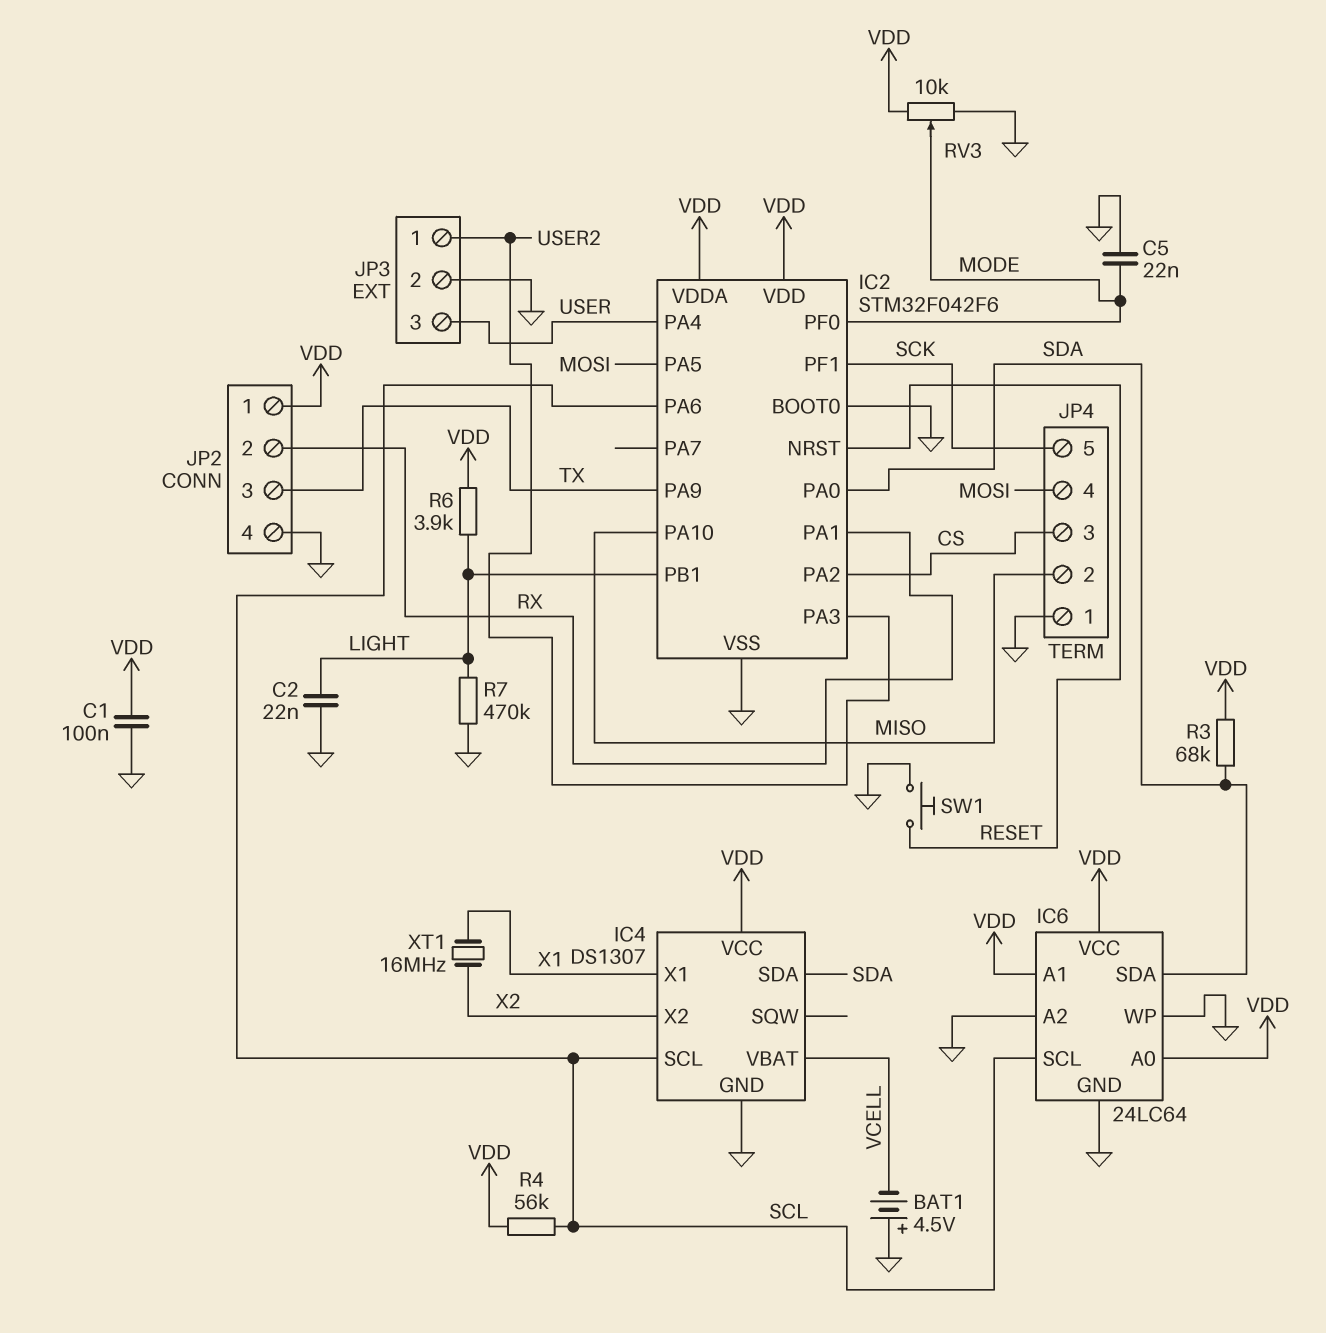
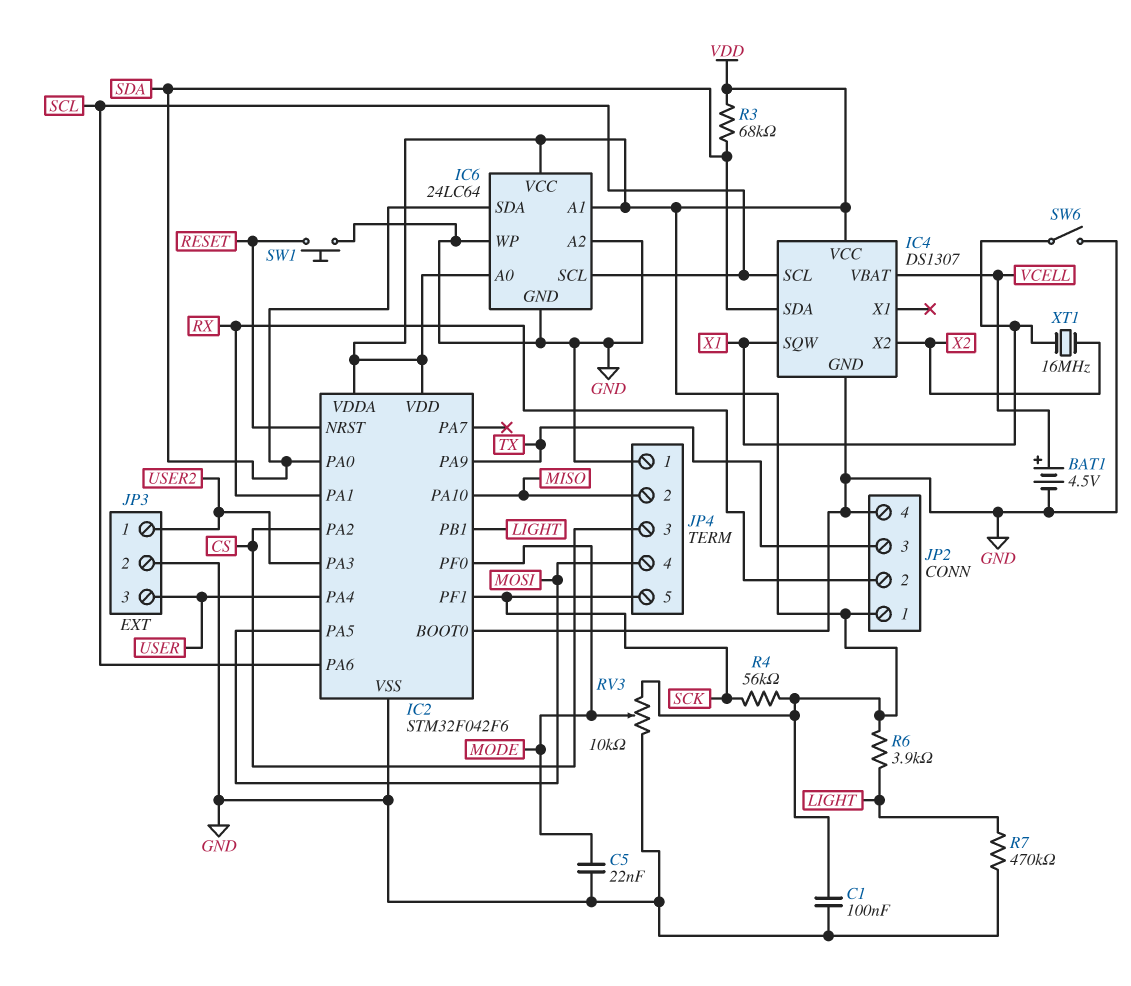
BAT1: 4.5V (plus GND, minus VCELL) -> 4.5V (plus VCELL, minus GND)
C2: 22nF (GND, LIGHT) -> none
IC4 pin SQW: none -> X1
IC4 pin X1: X1 -> none
R4: 56k (SCL, VDD) -> 56k (SCK, VDD)
SW6: none -> switch (GND, X1)

